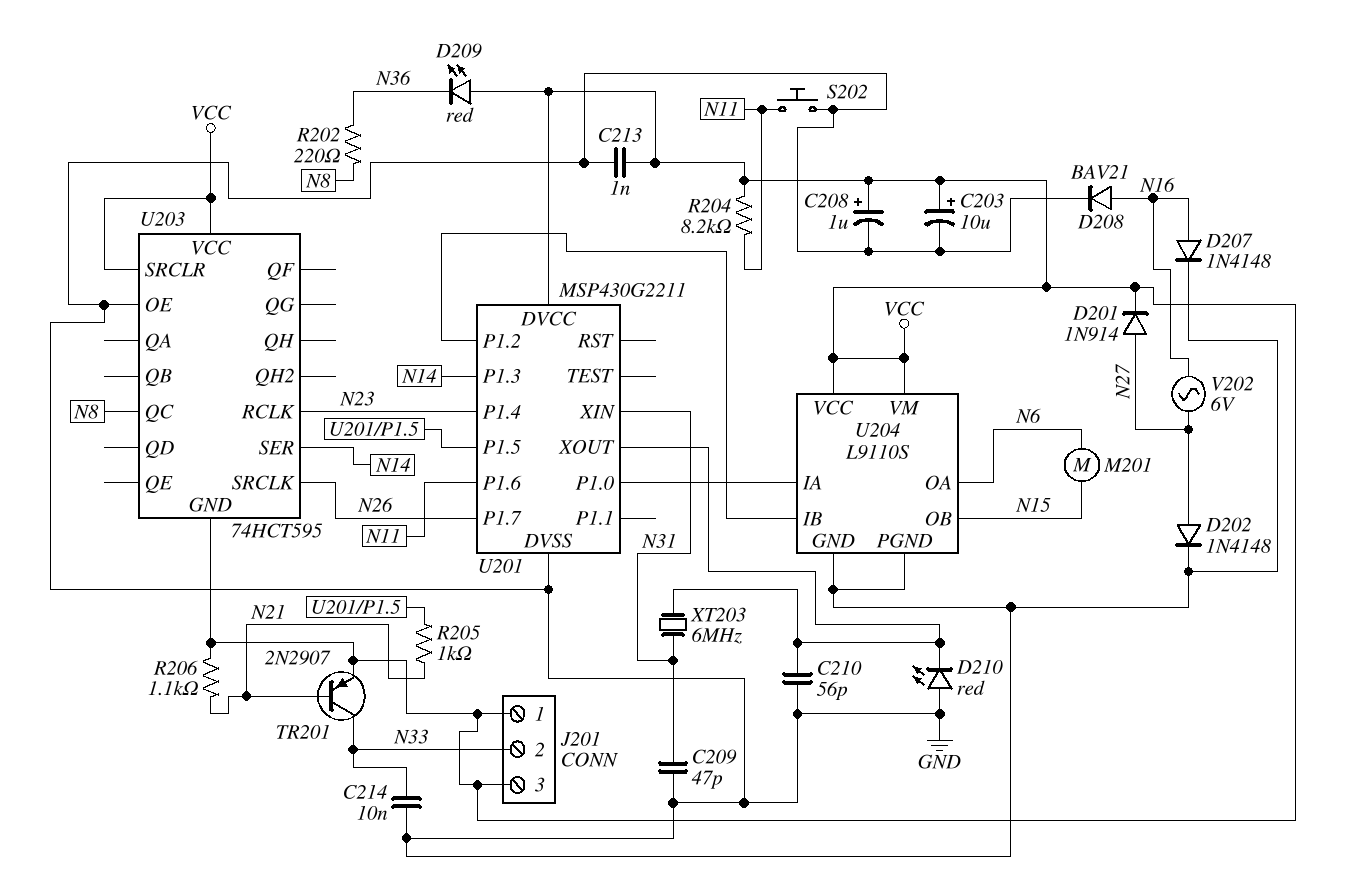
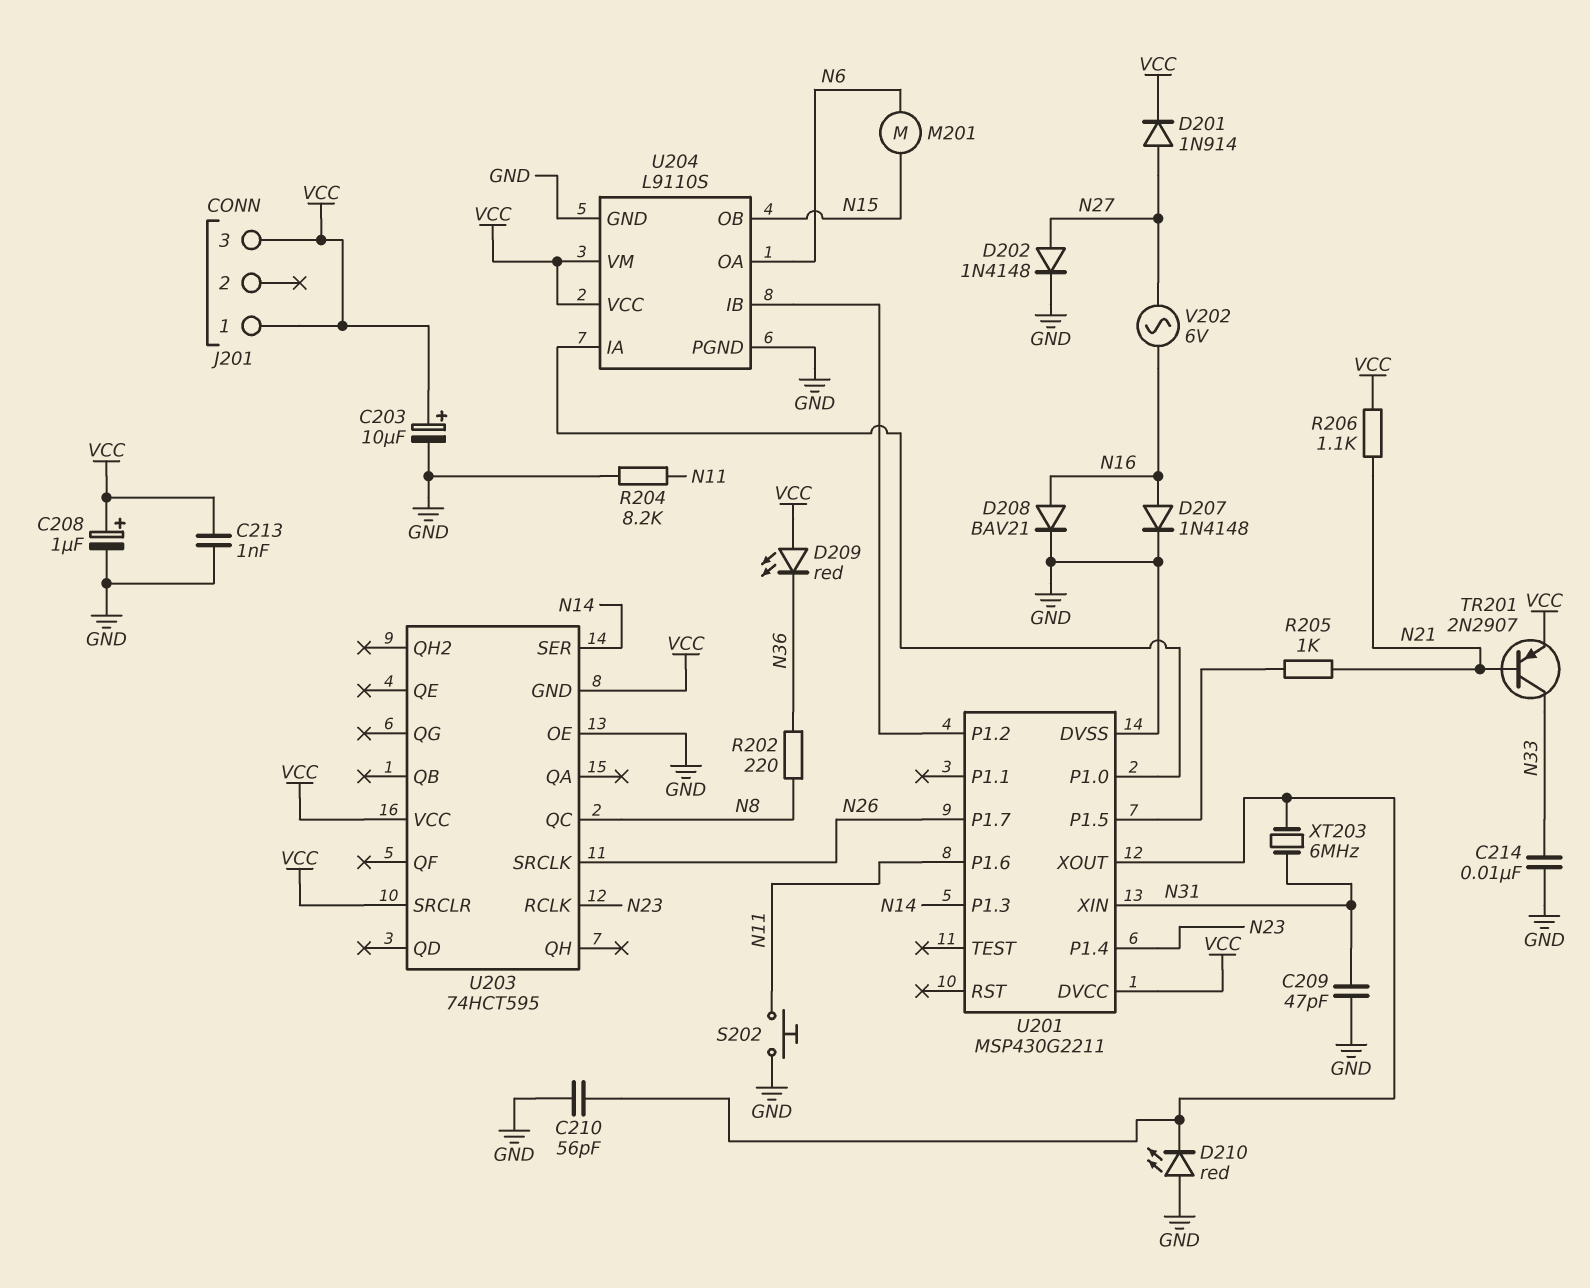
J201 pin 2: N33 -> none
R204: 8.2k (N11, VCC) -> 8.2k (GND, N11)

